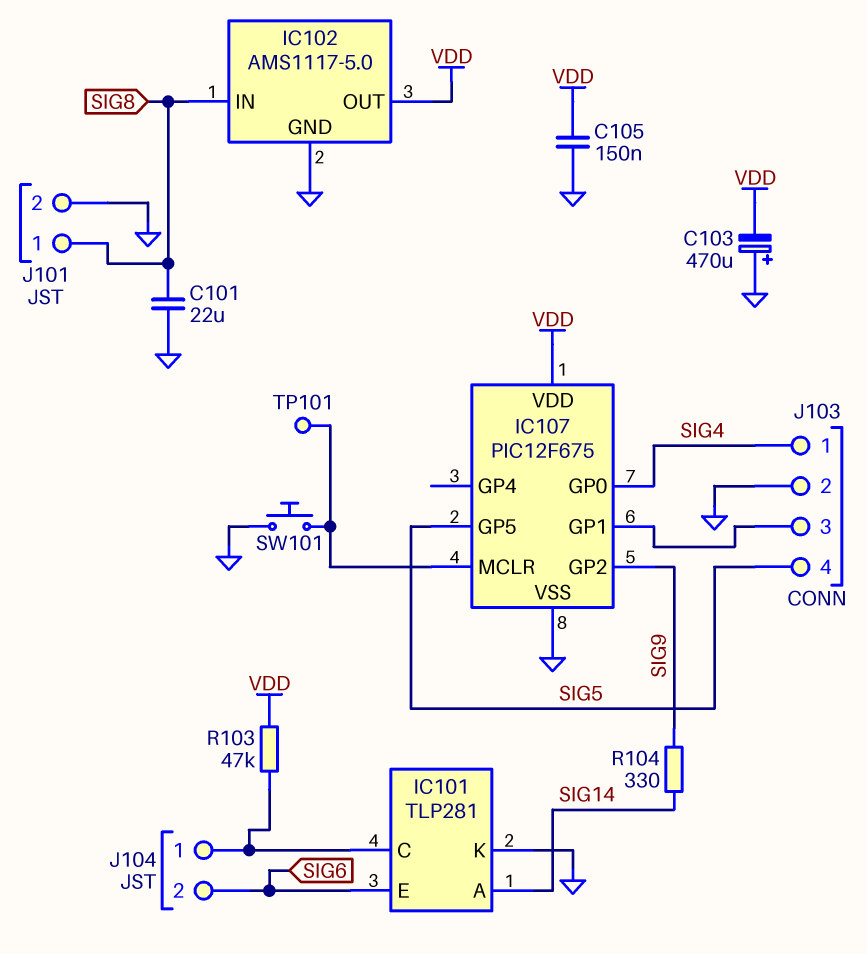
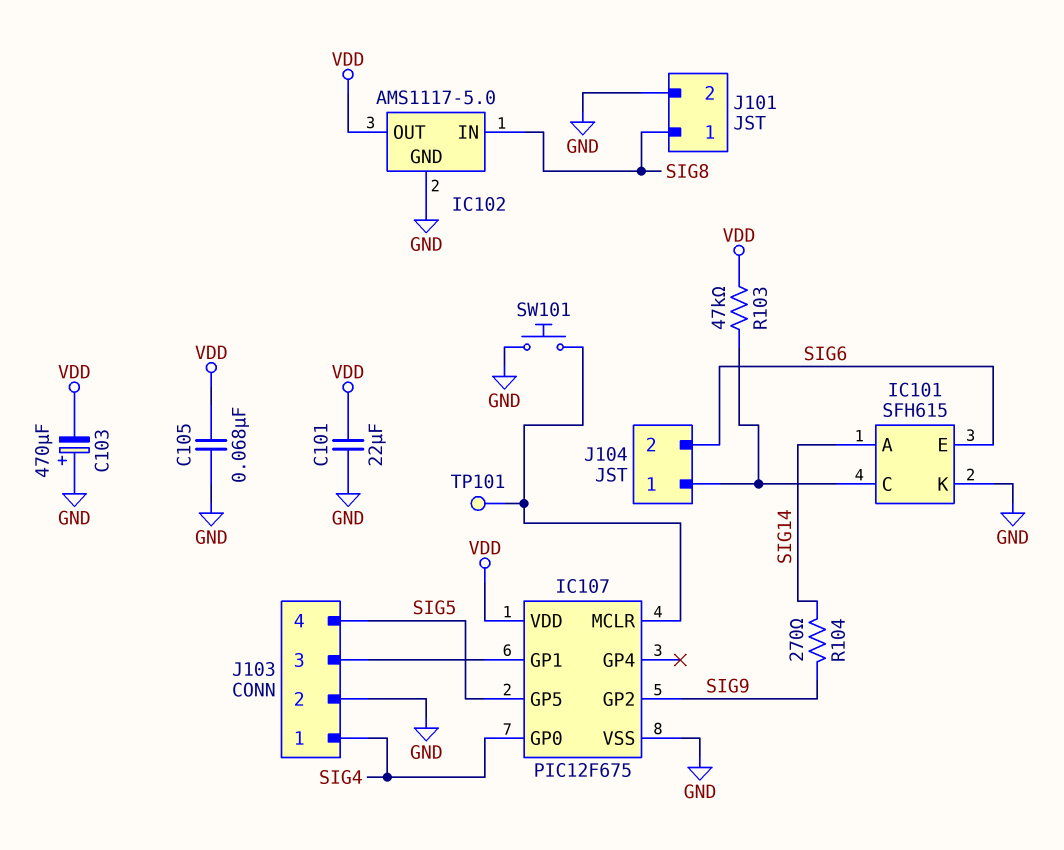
C101: 22uF (GND, SIG8) -> 22uF (GND, VDD)
C105: 150nF (GND, VDD) -> 68nF (GND, VDD)
IC101: TLP281 -> SFH615
R104: 330 (SIG9, SIG14) -> 270 (SIG9, SIG14)

